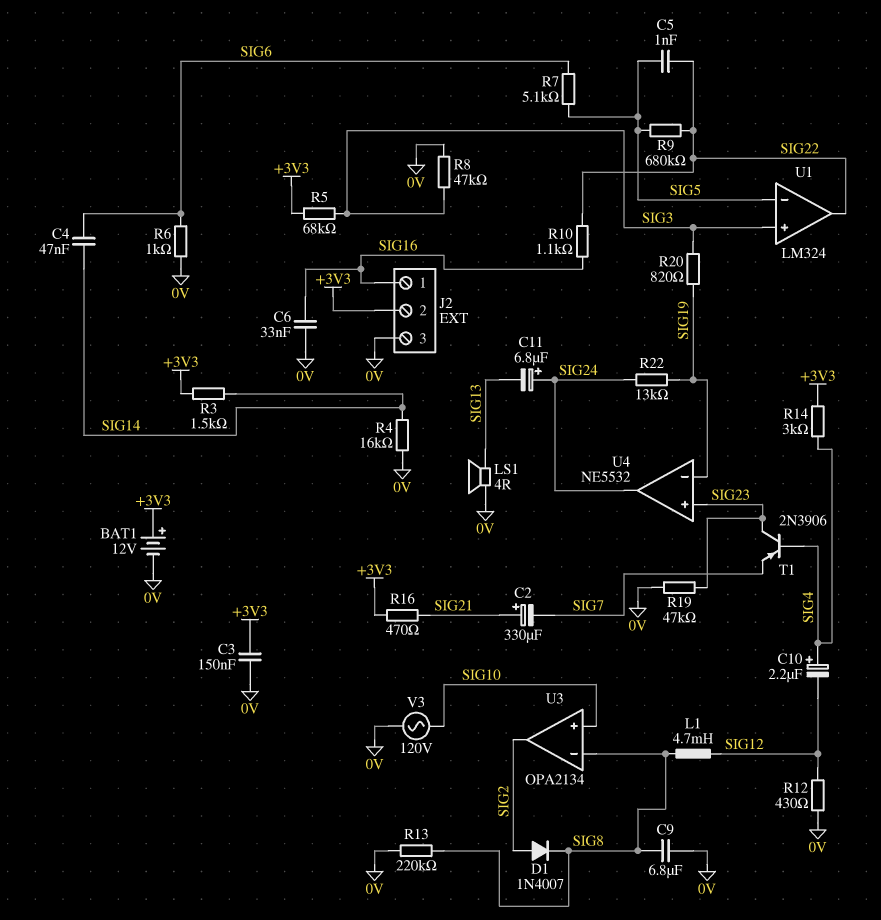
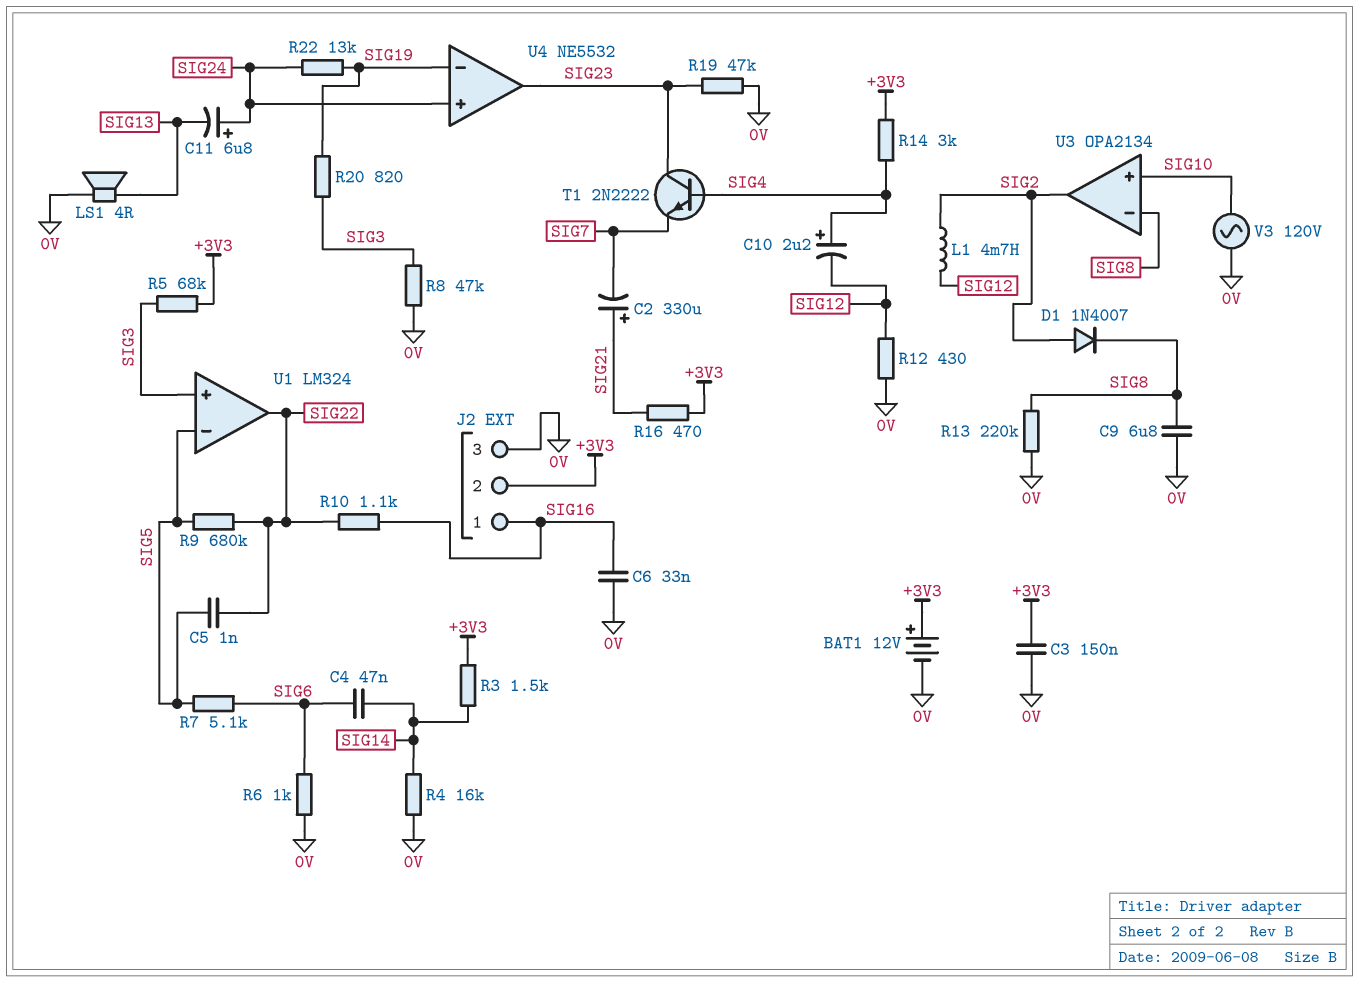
L1: 4.7mH (SIG8, SIG12) -> 4.7mH (SIG2, SIG12)
T1: PNP 2N3906 (B SIG4, C SIG23, E SIG7) -> NPN 2N2222 (B SIG4, C SIG23, E SIG7)
U4 pin in+: SIG23 -> SIG24
U4 pin out: SIG24 -> SIG23

